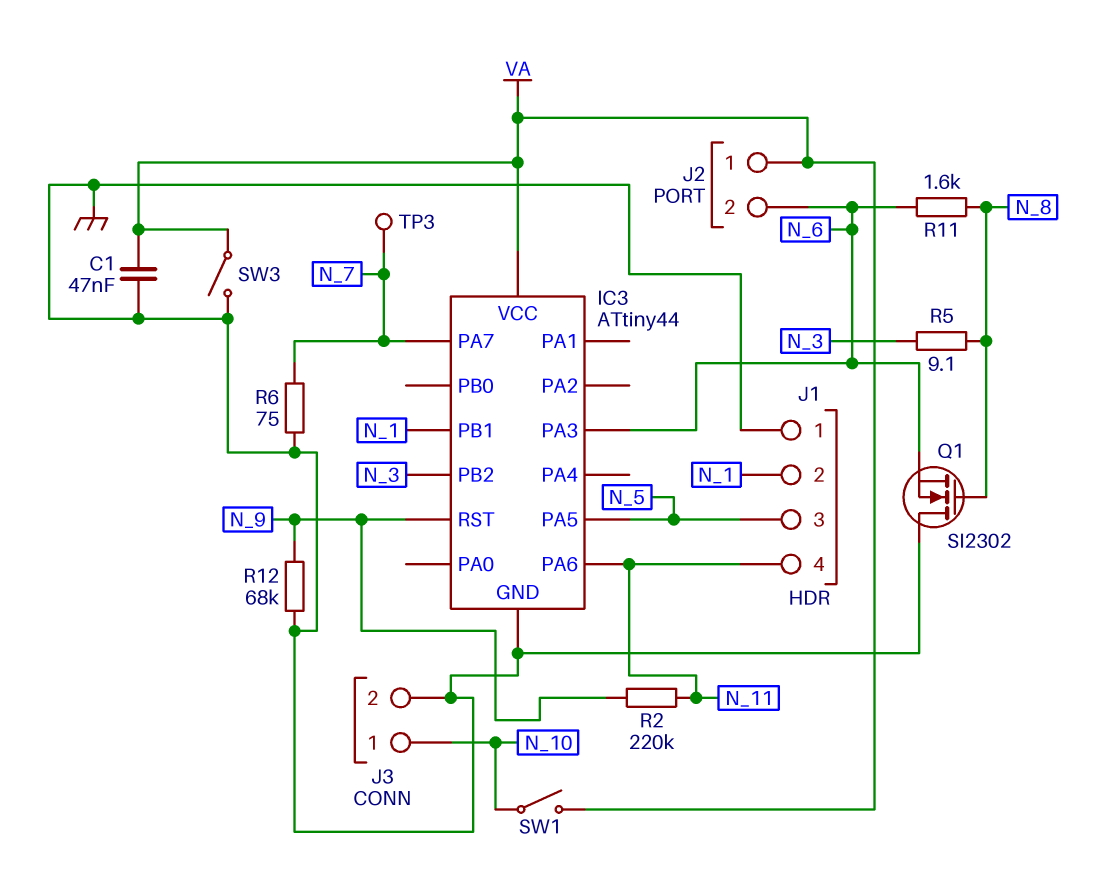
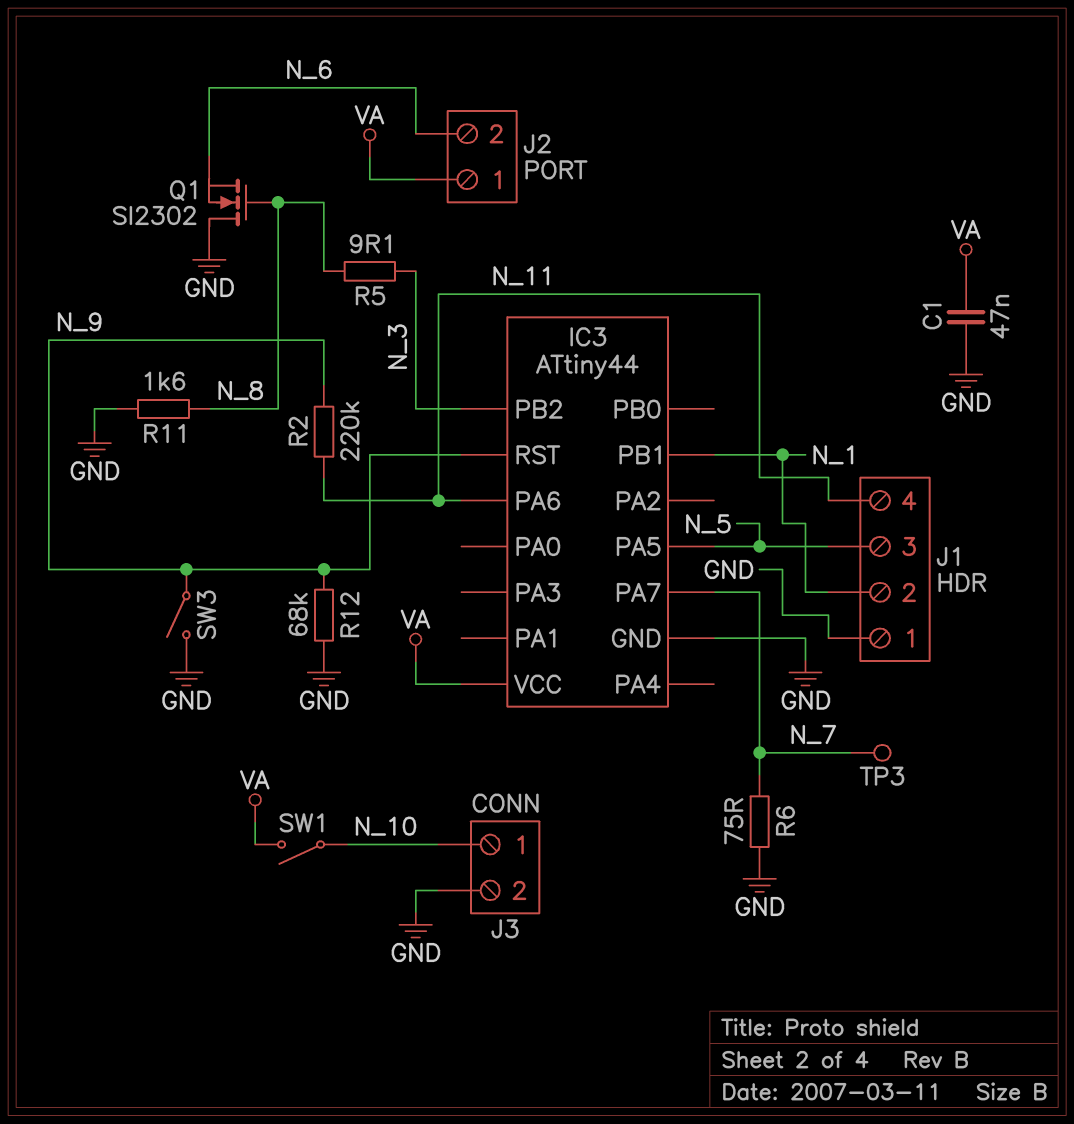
IC3 pin PA3: N_6 -> none
R11: 1.6k (N_6, N_8) -> 1.6k (GND, N_8)
SW3: switch (GND, VA) -> switch (GND, N_9)

